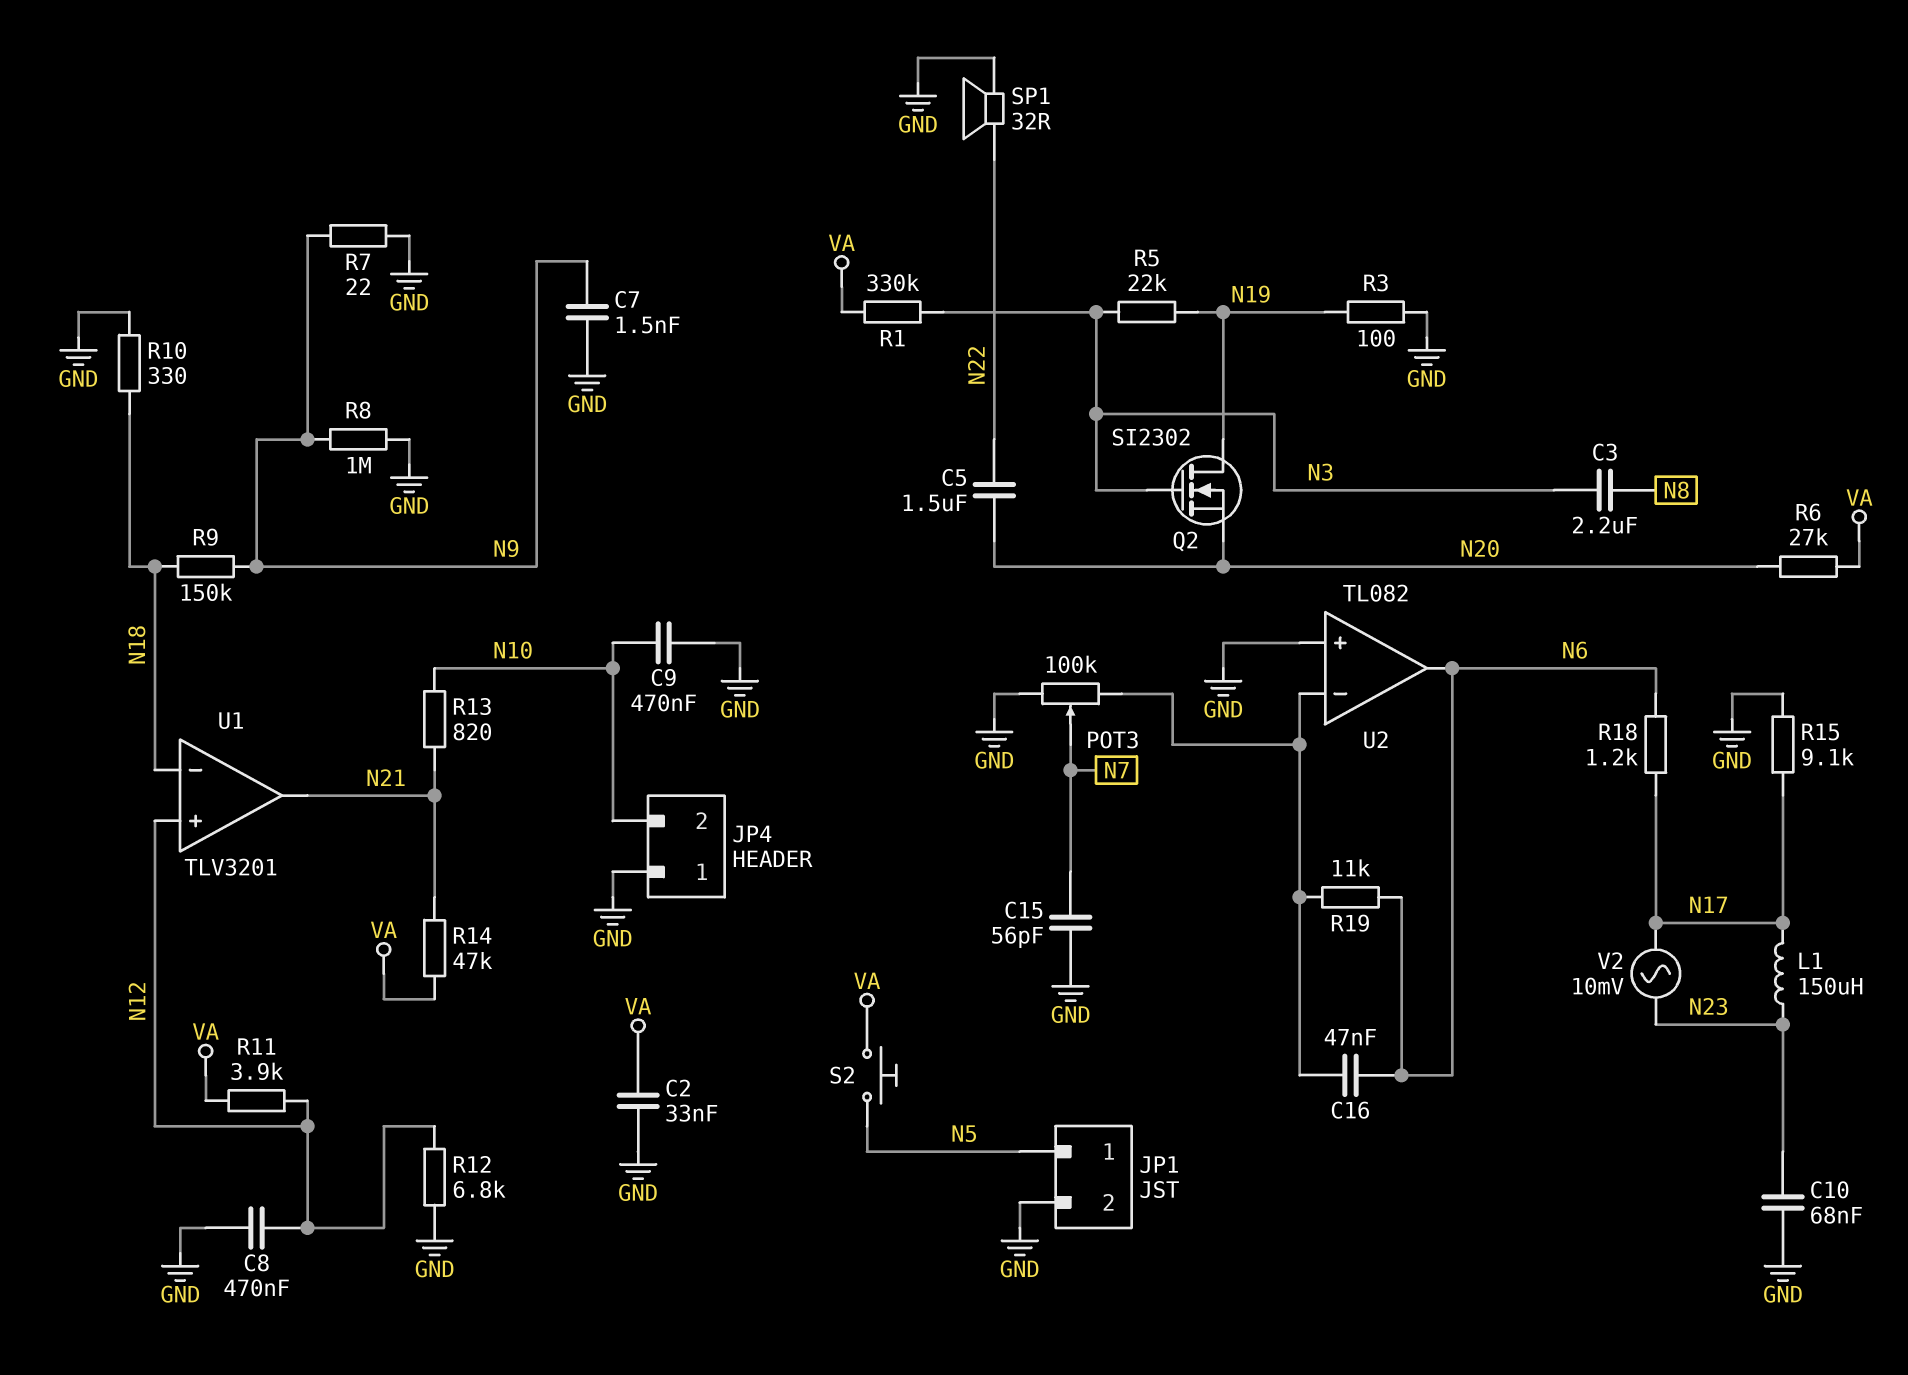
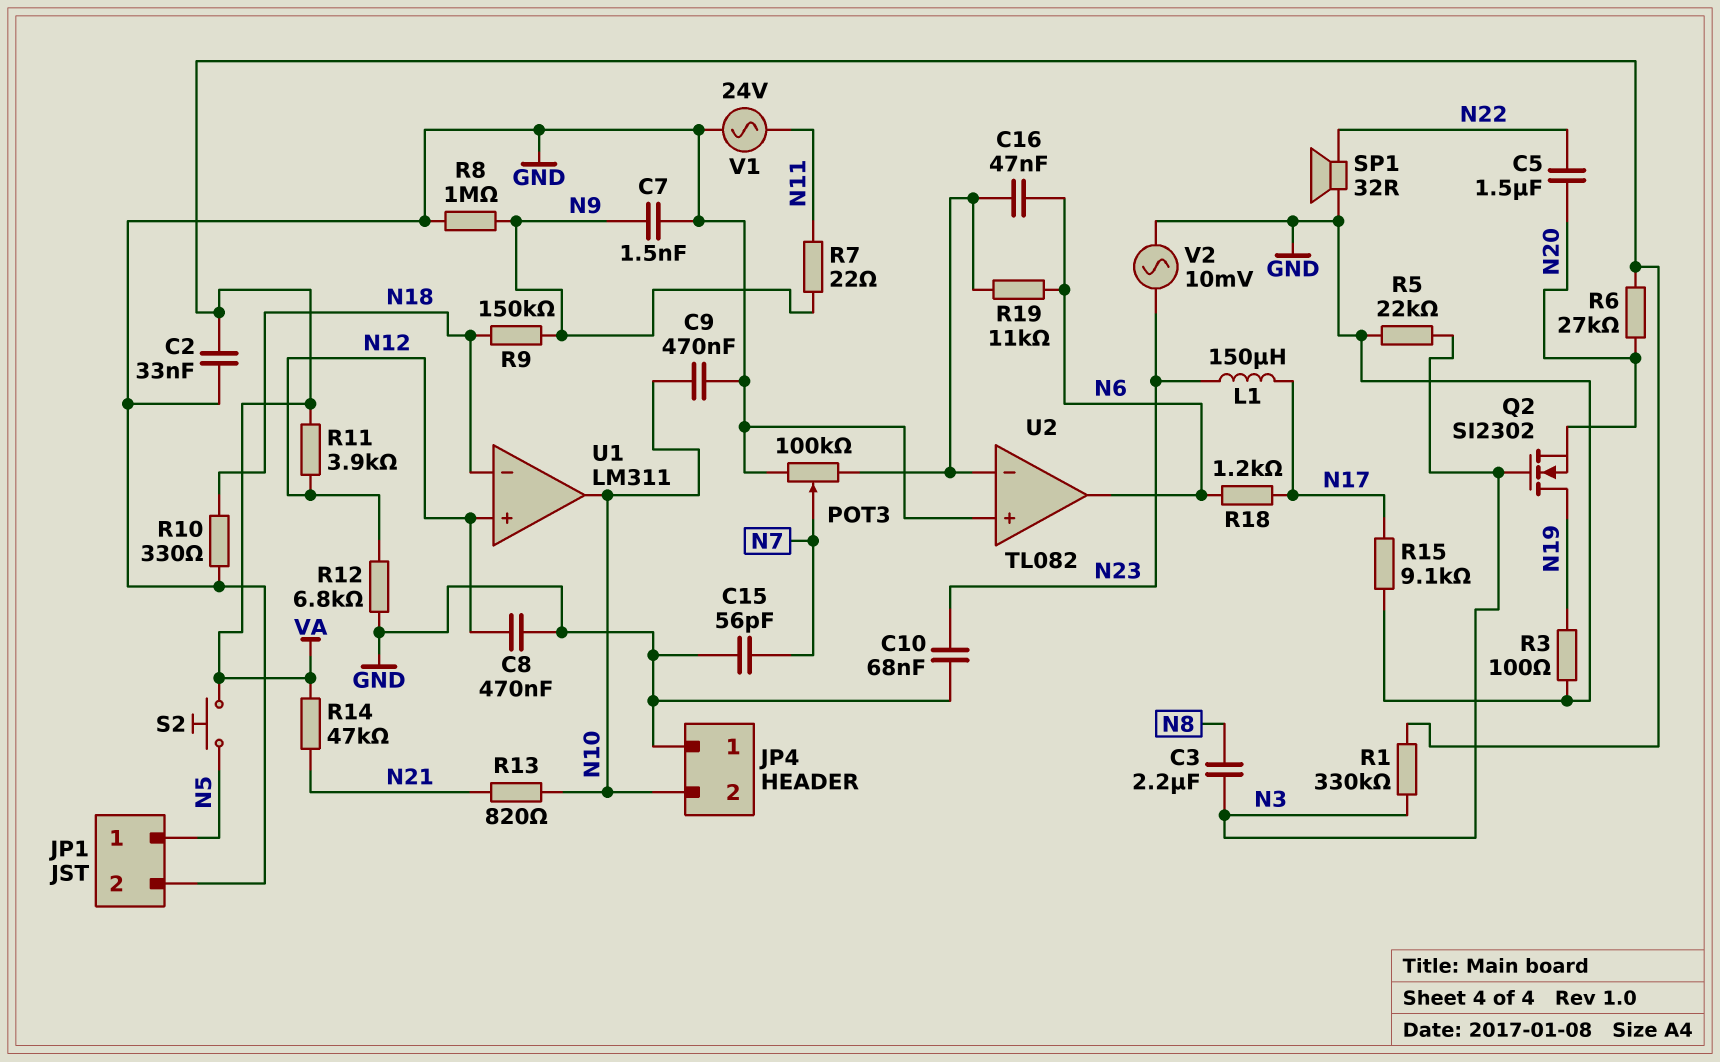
R5: 22k (N3, N19) -> 22k (GND, N3)
R7: 22 (GND, N9) -> 22 (N9, N11)
U1: TLV3201 -> LM311
U1 pin out: N21 -> N10
V1: none -> AC 24V (GND, N11)
V2: AC 10mV (N17, N23) -> AC 10mV (GND, N23)

